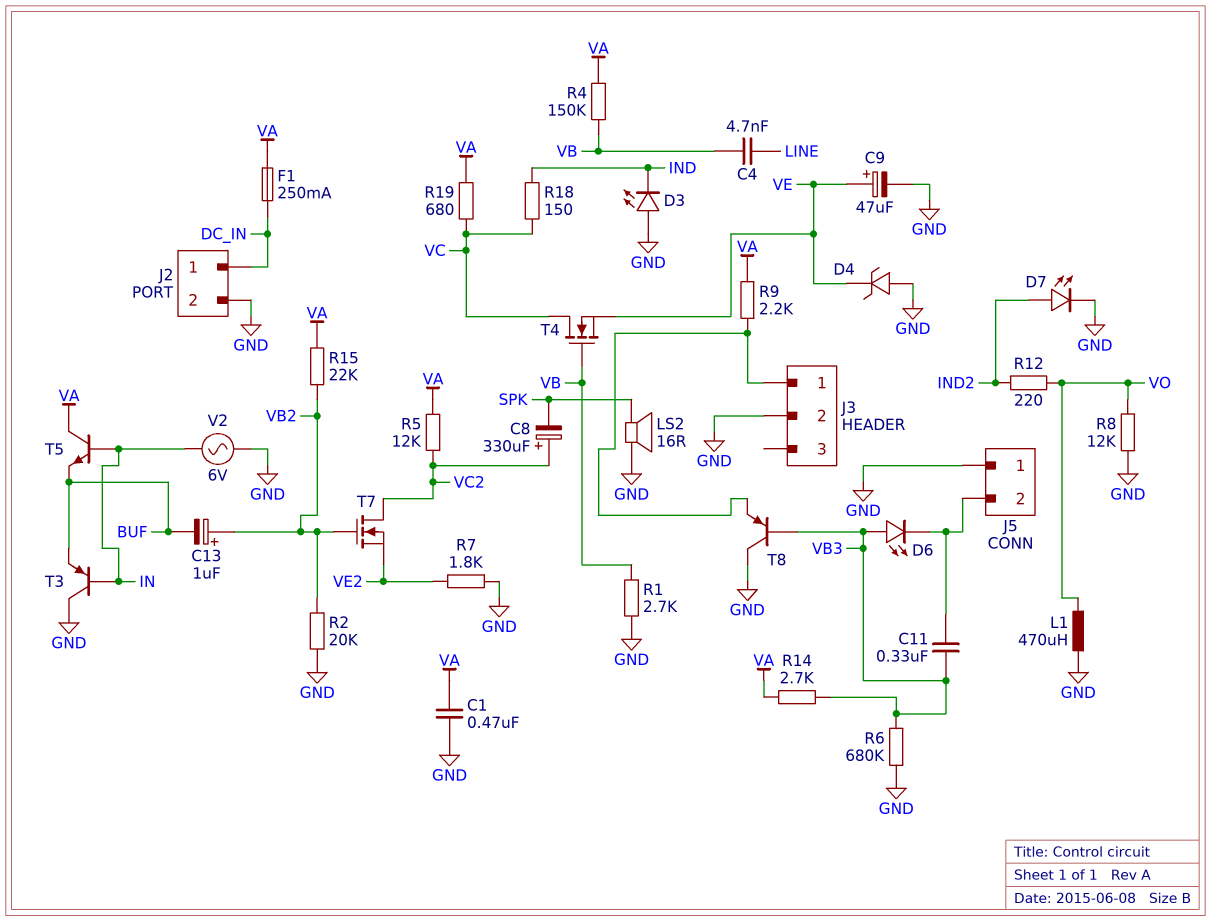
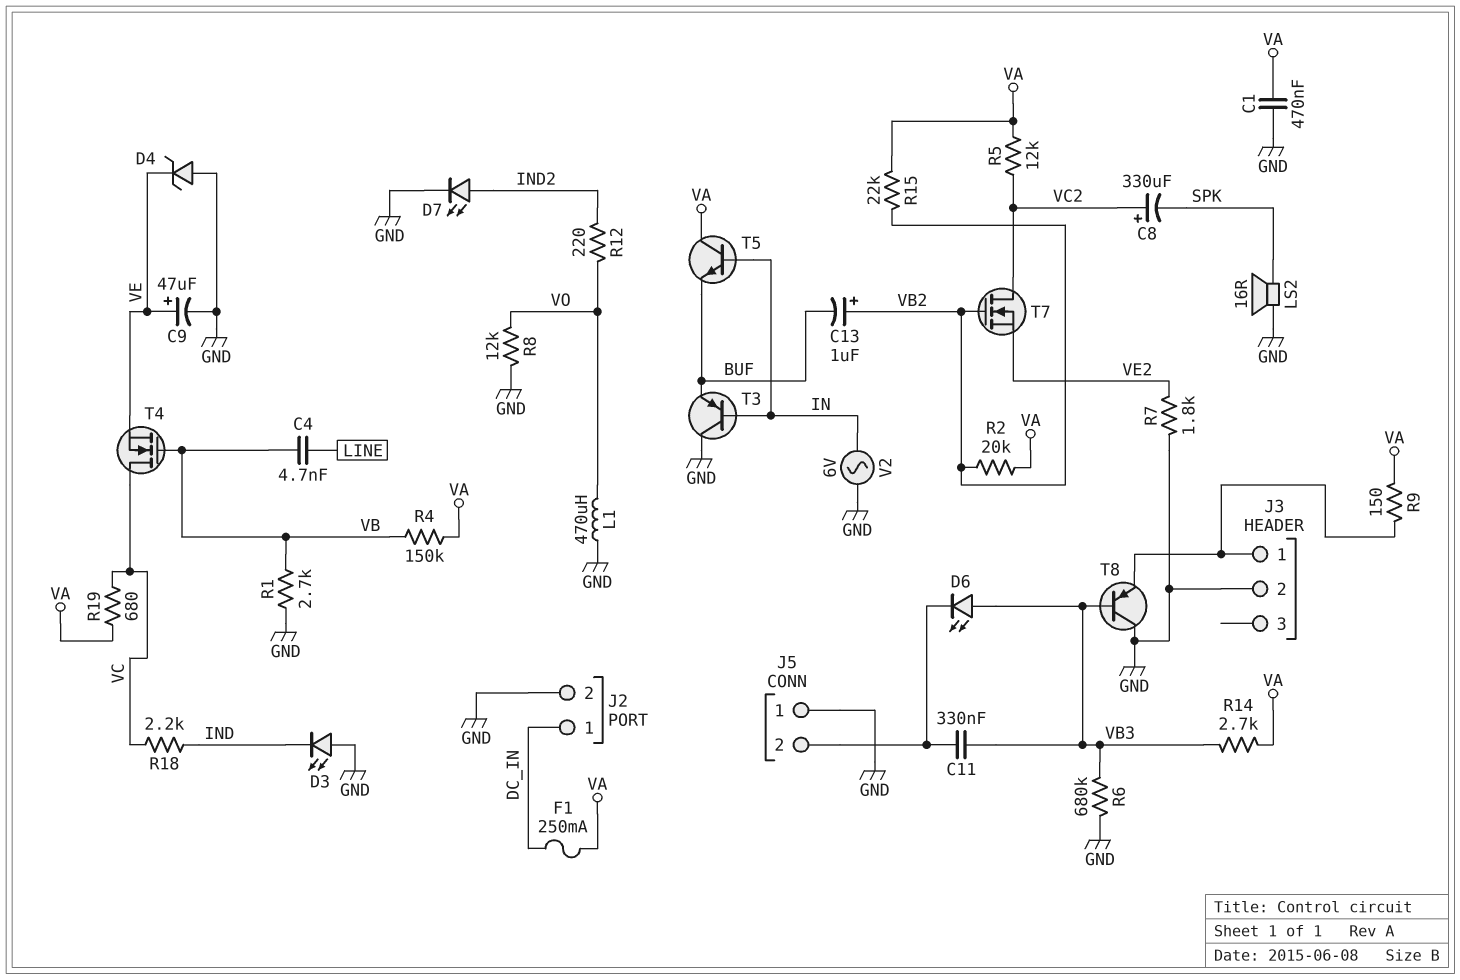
R2: 20k (GND, VB2) -> 20k (VA, VB2)
R9: 2.2k (J3/1, VA) -> 150 (J3/1, VA)
R18: 150 (IND, VC) -> 2.2k (IND, VC)

